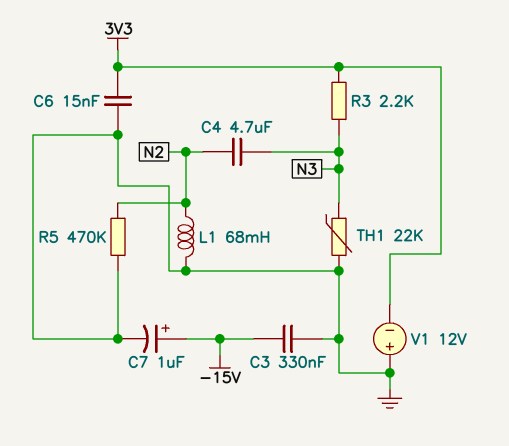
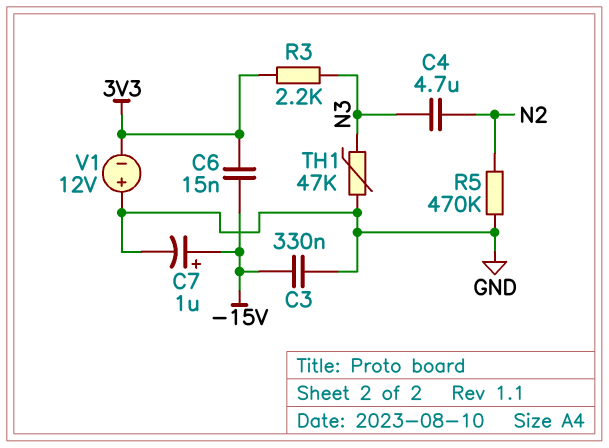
C6: 15nF (3V3, GND) -> 15nF (-15V, 3V3)
L1: 68mH (GND, N2) -> none
TH1: 22k (GND, N3) -> 47k (GND, N3)

